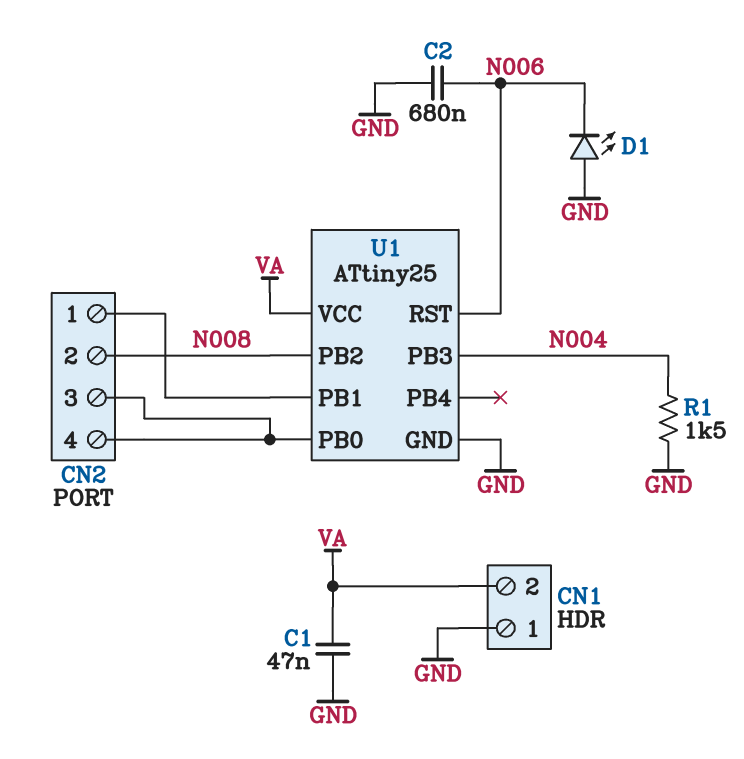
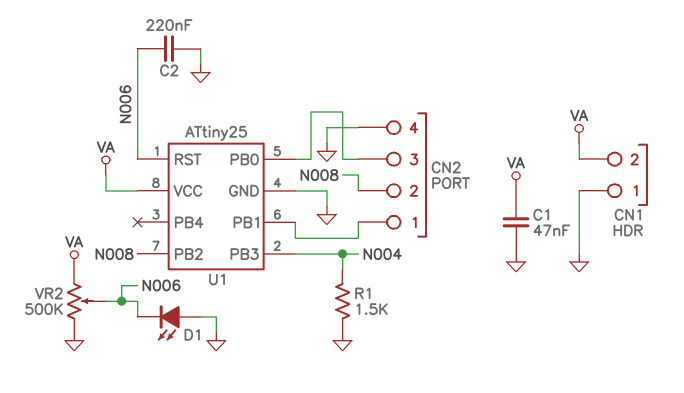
C2: 680nF (GND, N006) -> 220nF (GND, N006)
CN2 pin 4: CN2/3 -> GND
VR2: none -> 500k (GND, VA, wiper N006)

